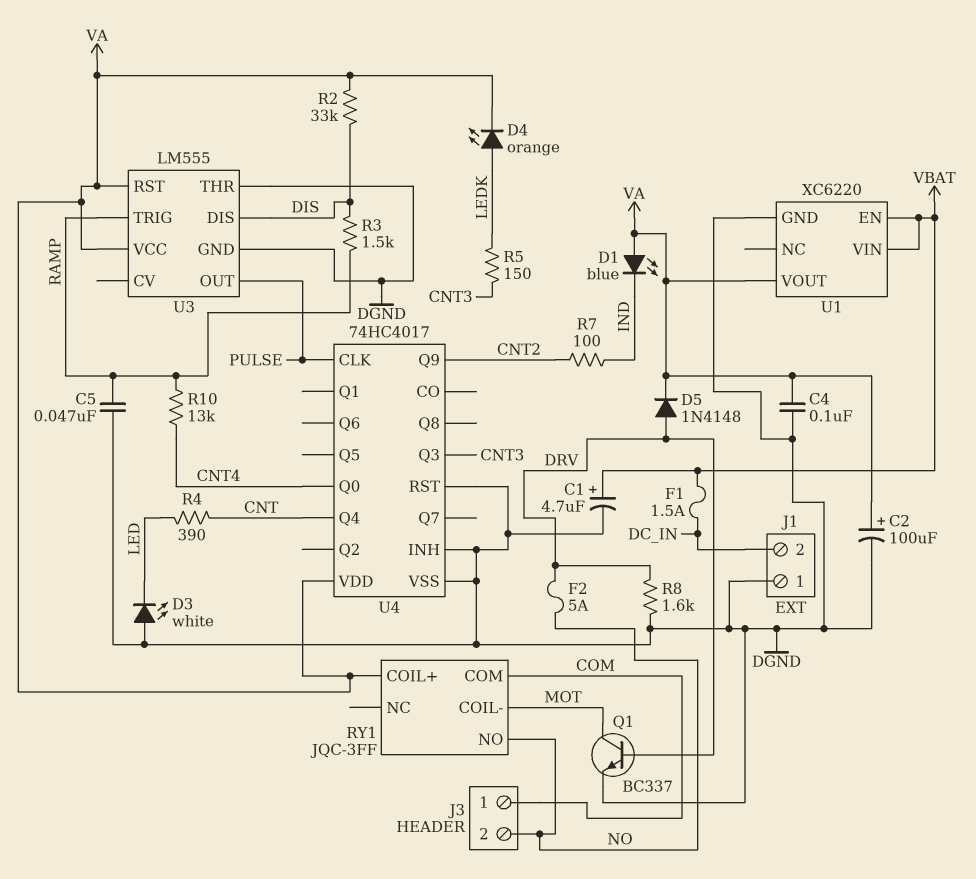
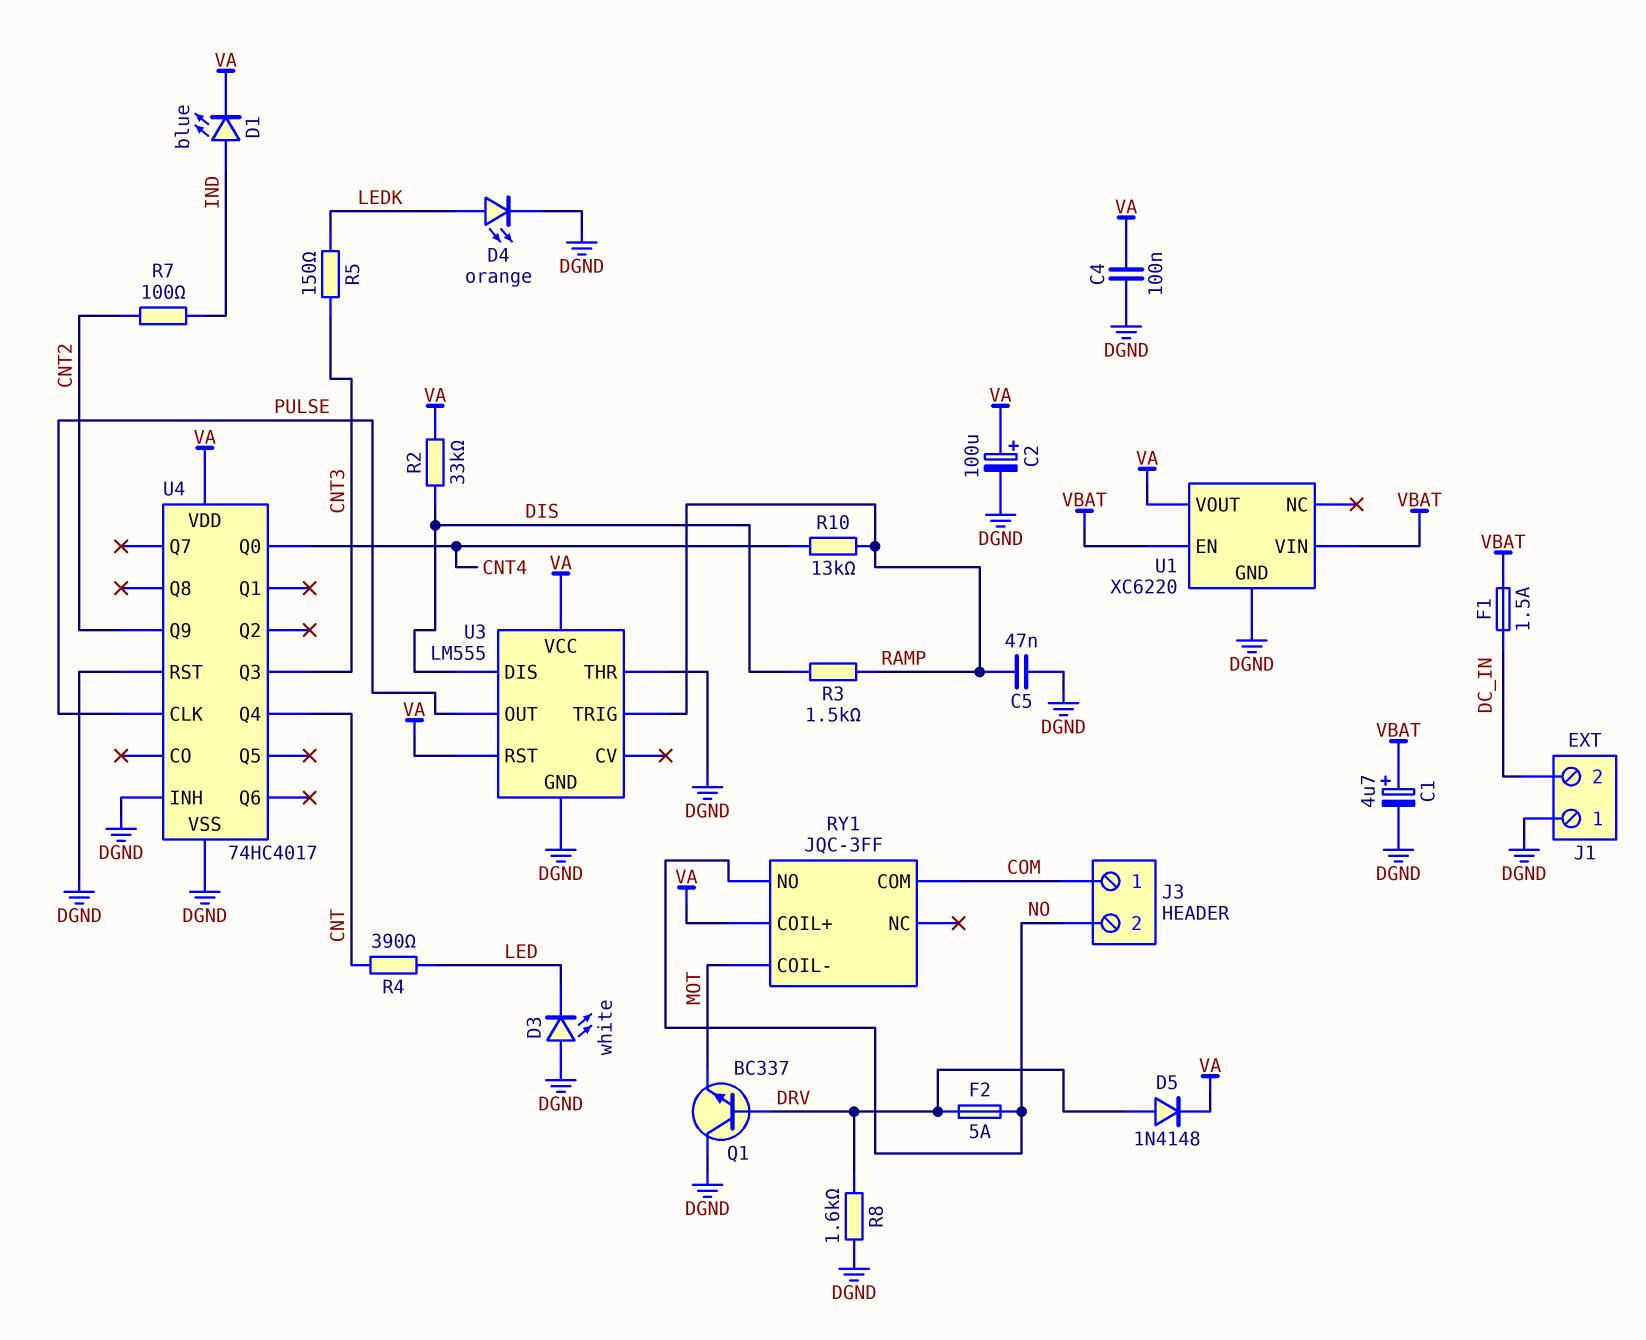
D1: LED blue (A VA, K IND) -> LED blue (A IND, K VA)
D4: LED orange (A LEDK, K VA) -> LED orange (A LEDK, K DGND)
Q1: NPN BC337 (B DRV, C MOT, E DGND) -> NPN BC337 (B DRV, C DGND, E MOT)

